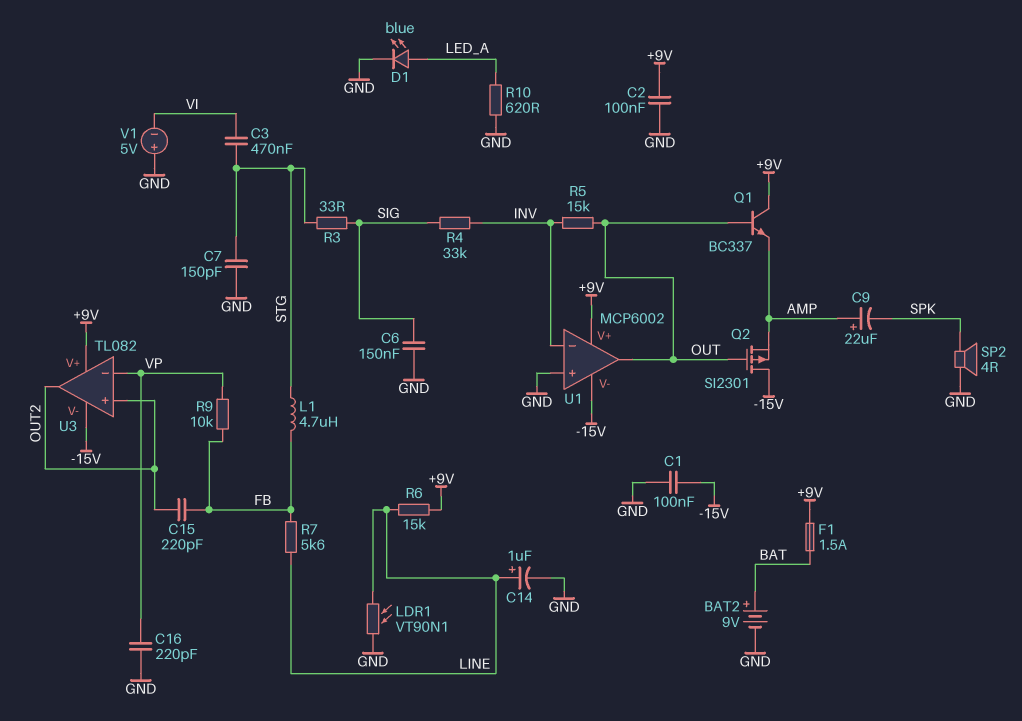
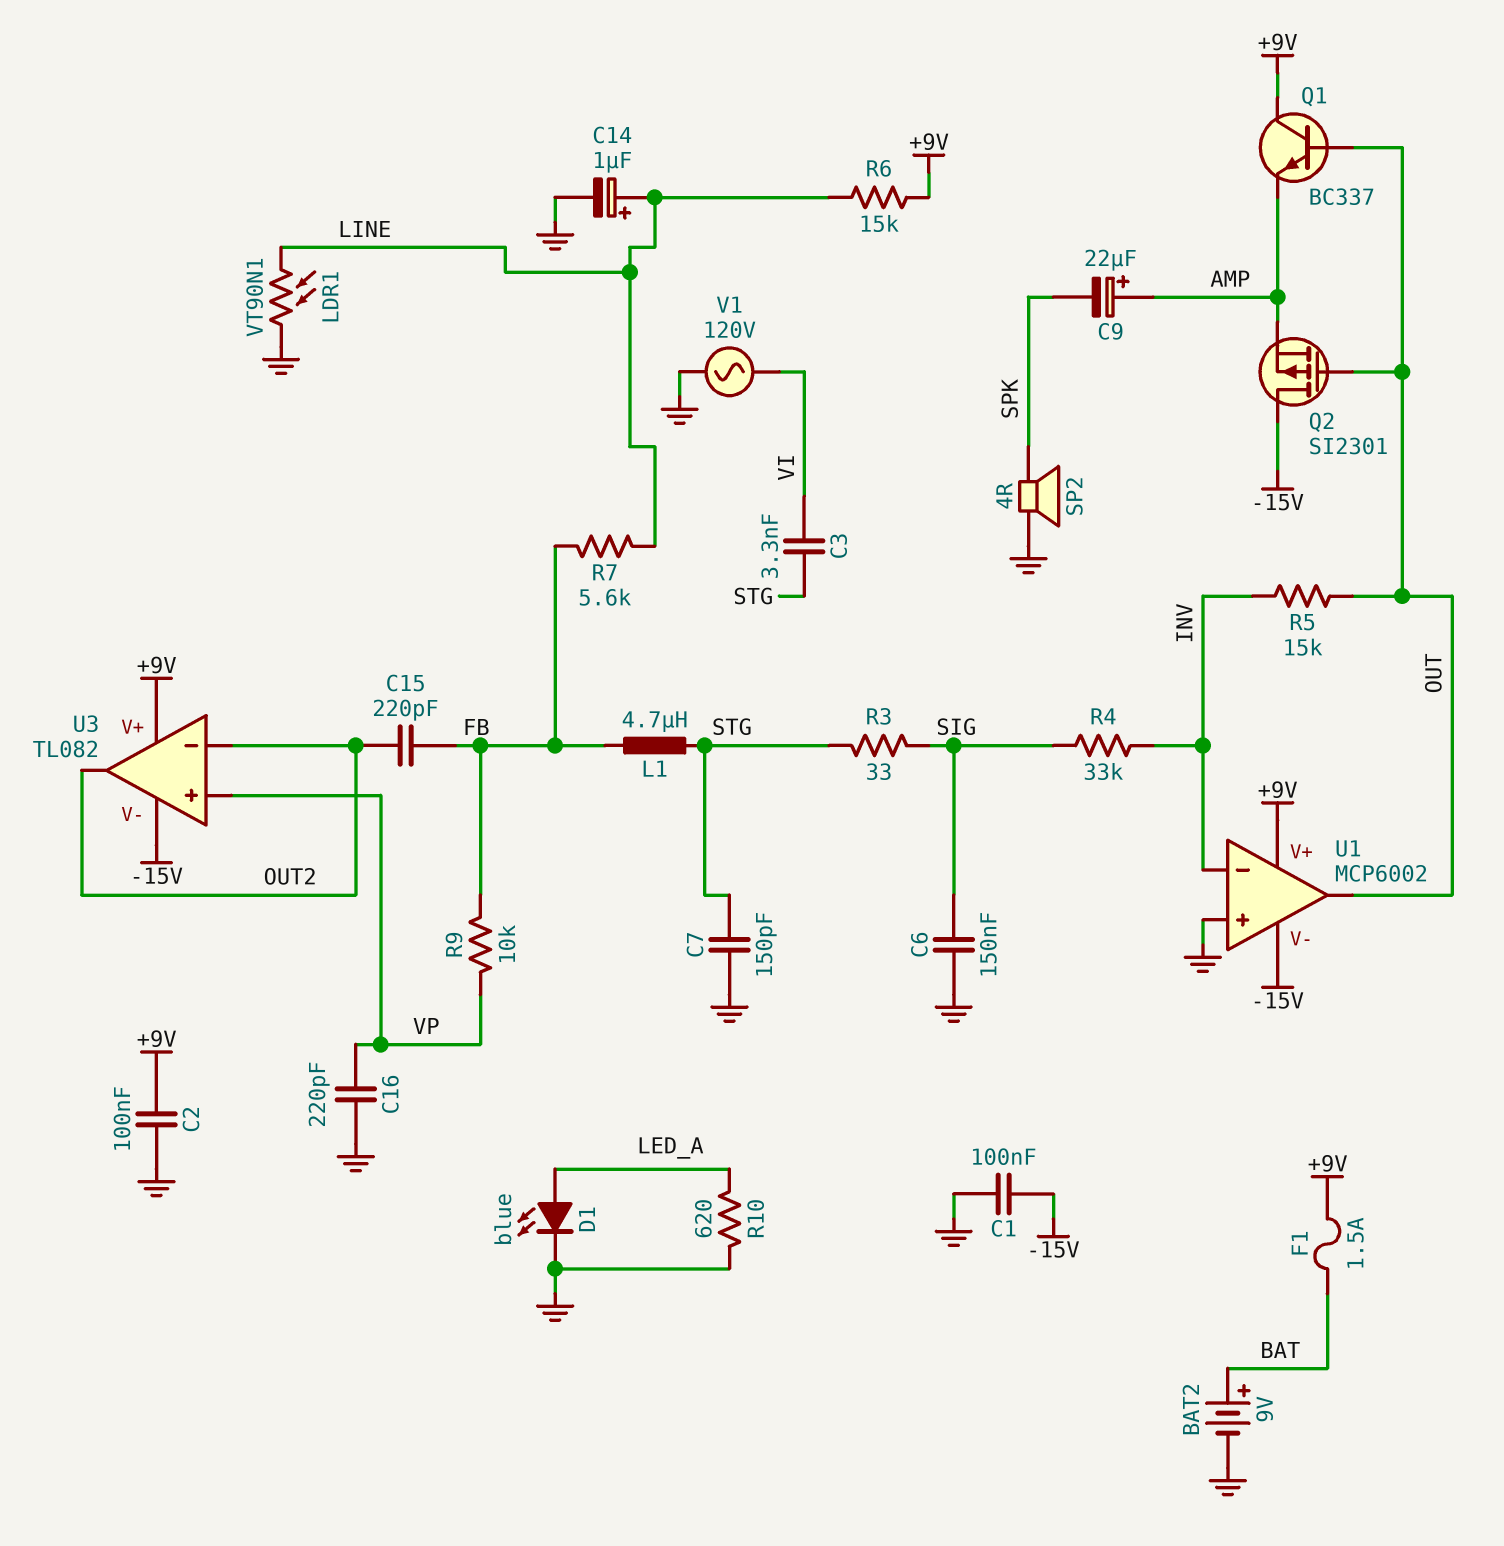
C3: 470nF (STG, VI) -> 3.3nF (STG, VI)
U3 pin in+: OUT2 -> VP
U3 pin in-: VP -> OUT2
V1: 5V (plus GND, minus VI) -> AC 120V (GND, VI)

